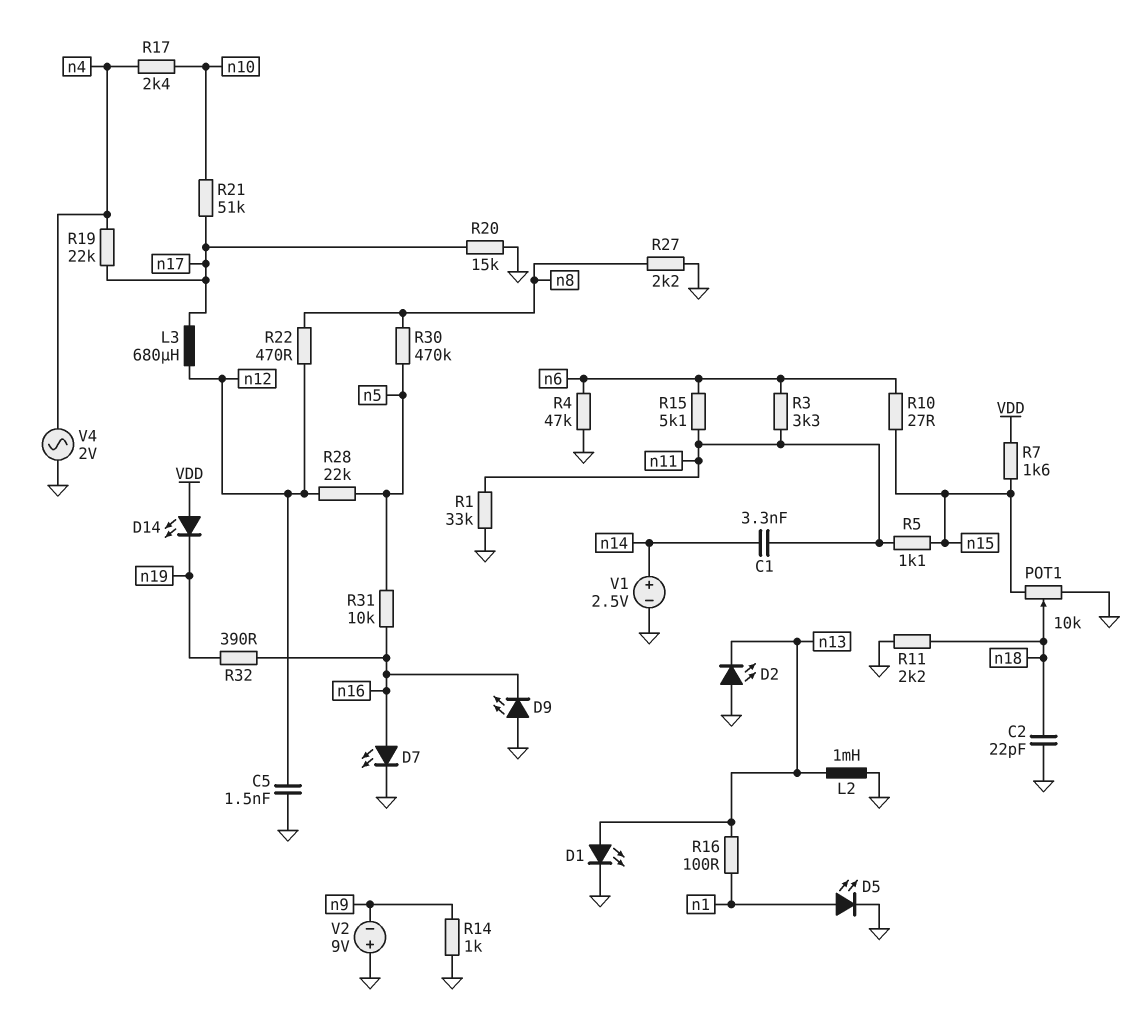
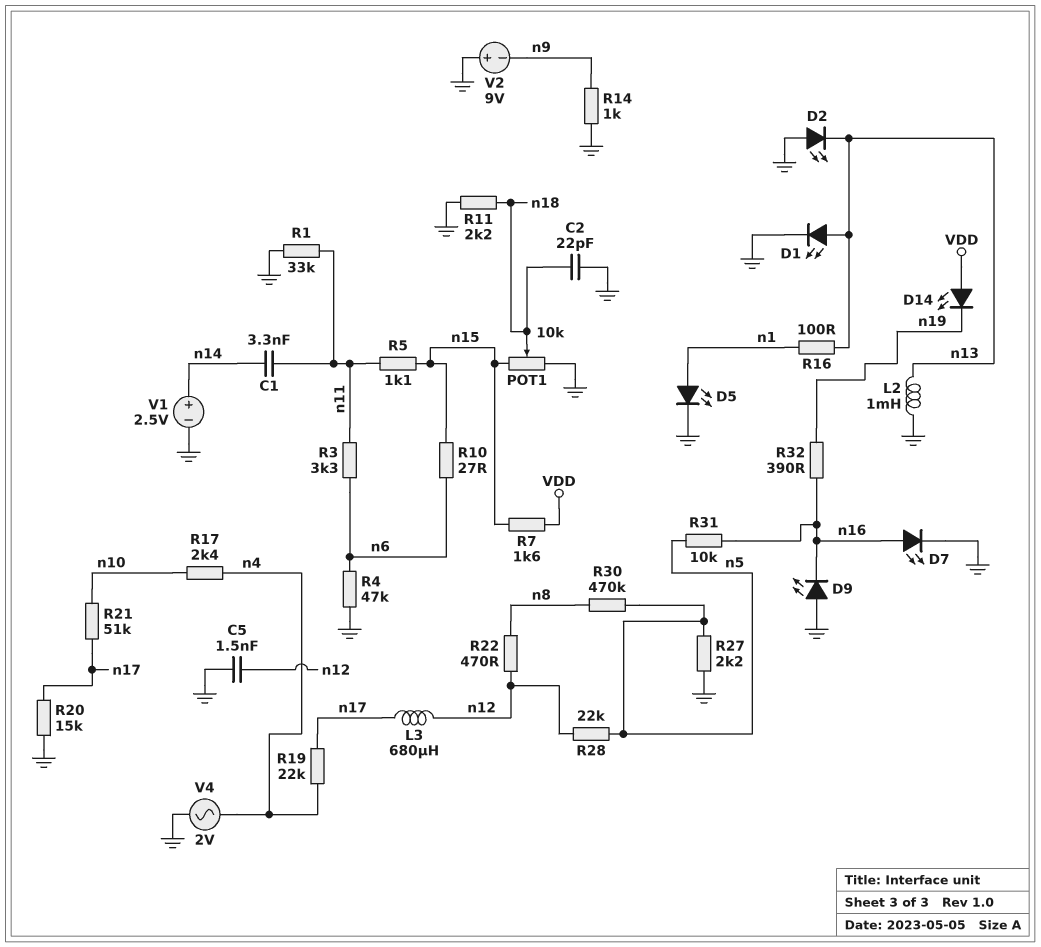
R15: 5.1k (n6, n11) -> none
R27: 2.2k (GND, n8) -> 2.2k (GND, n5)

